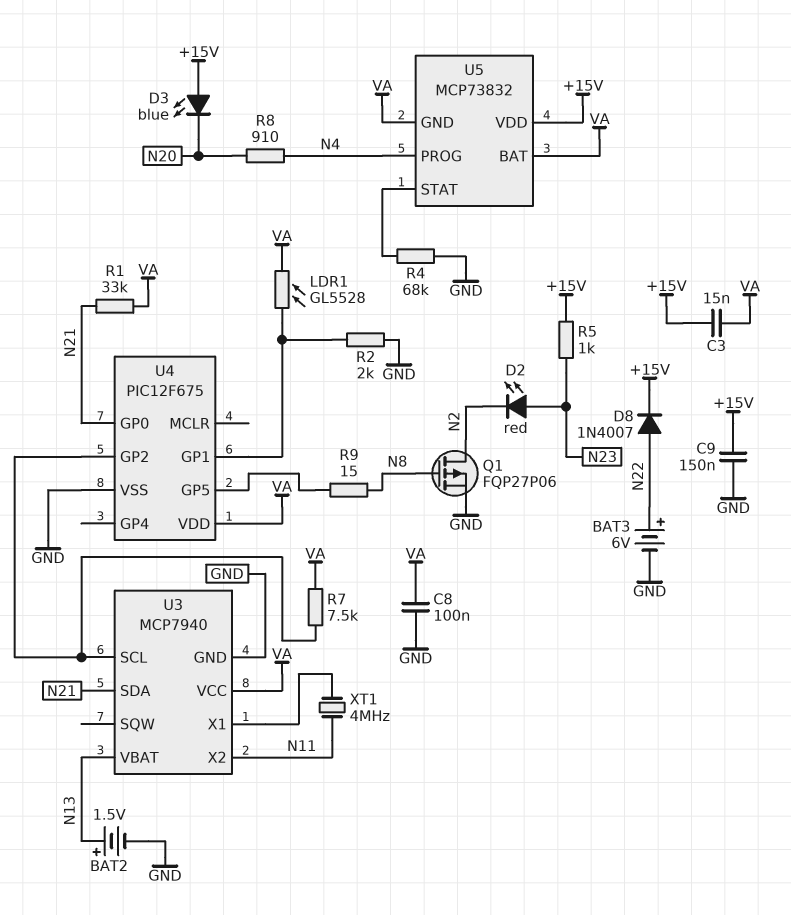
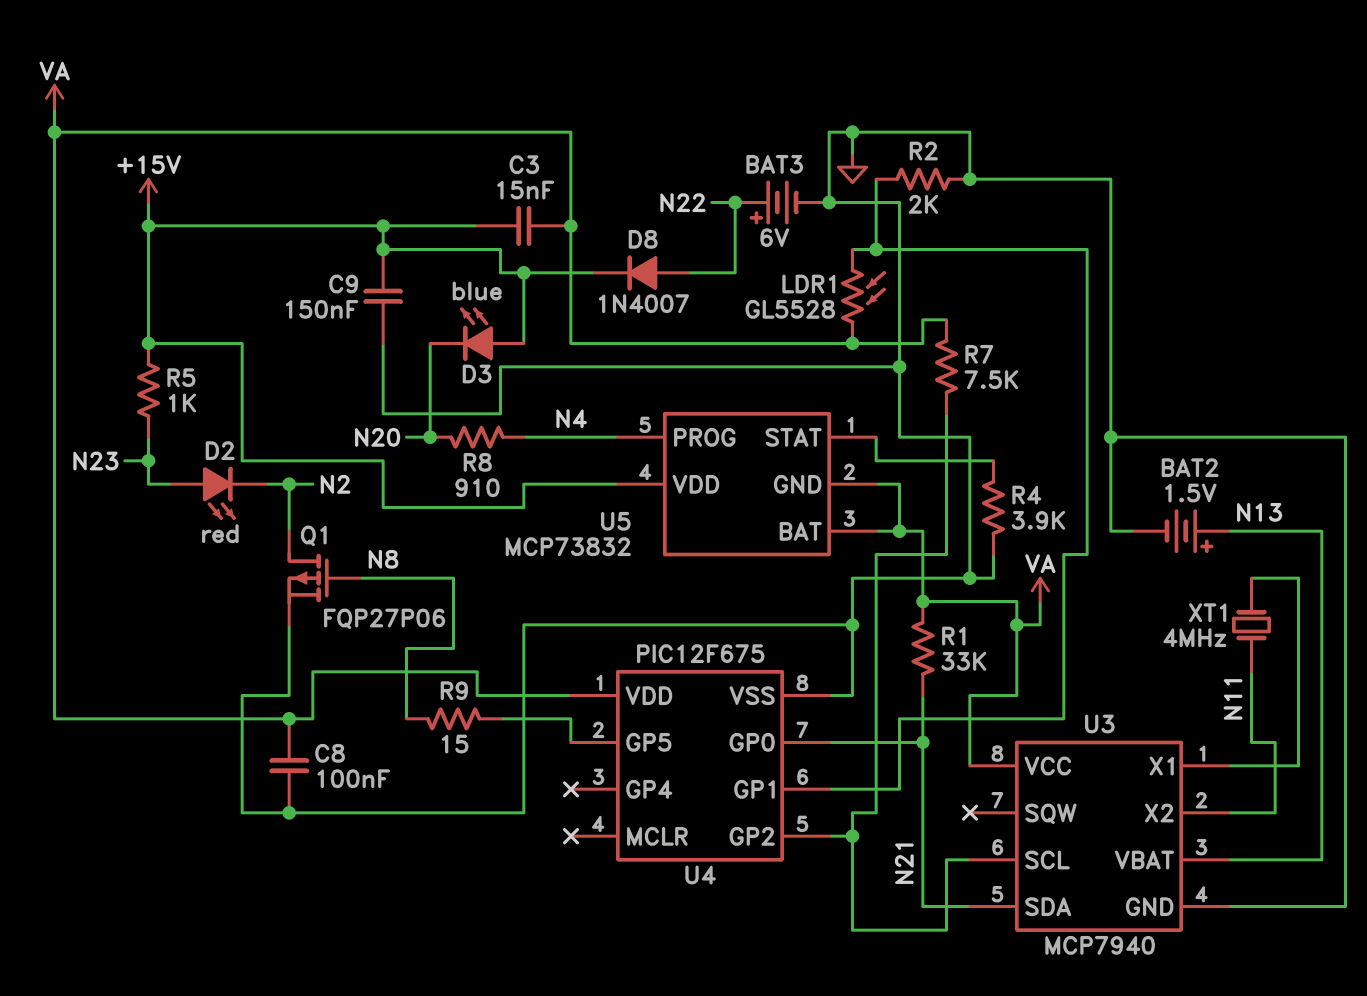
R4: 68k (GND, U5/STAT) -> 3.9k (GND, U5/STAT)

